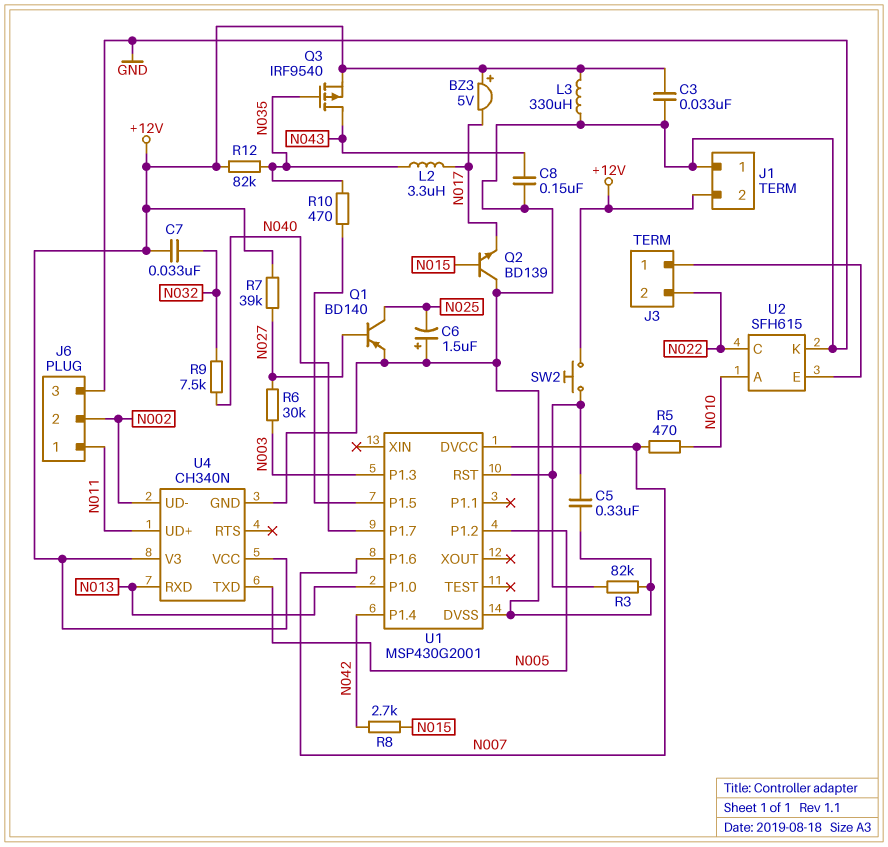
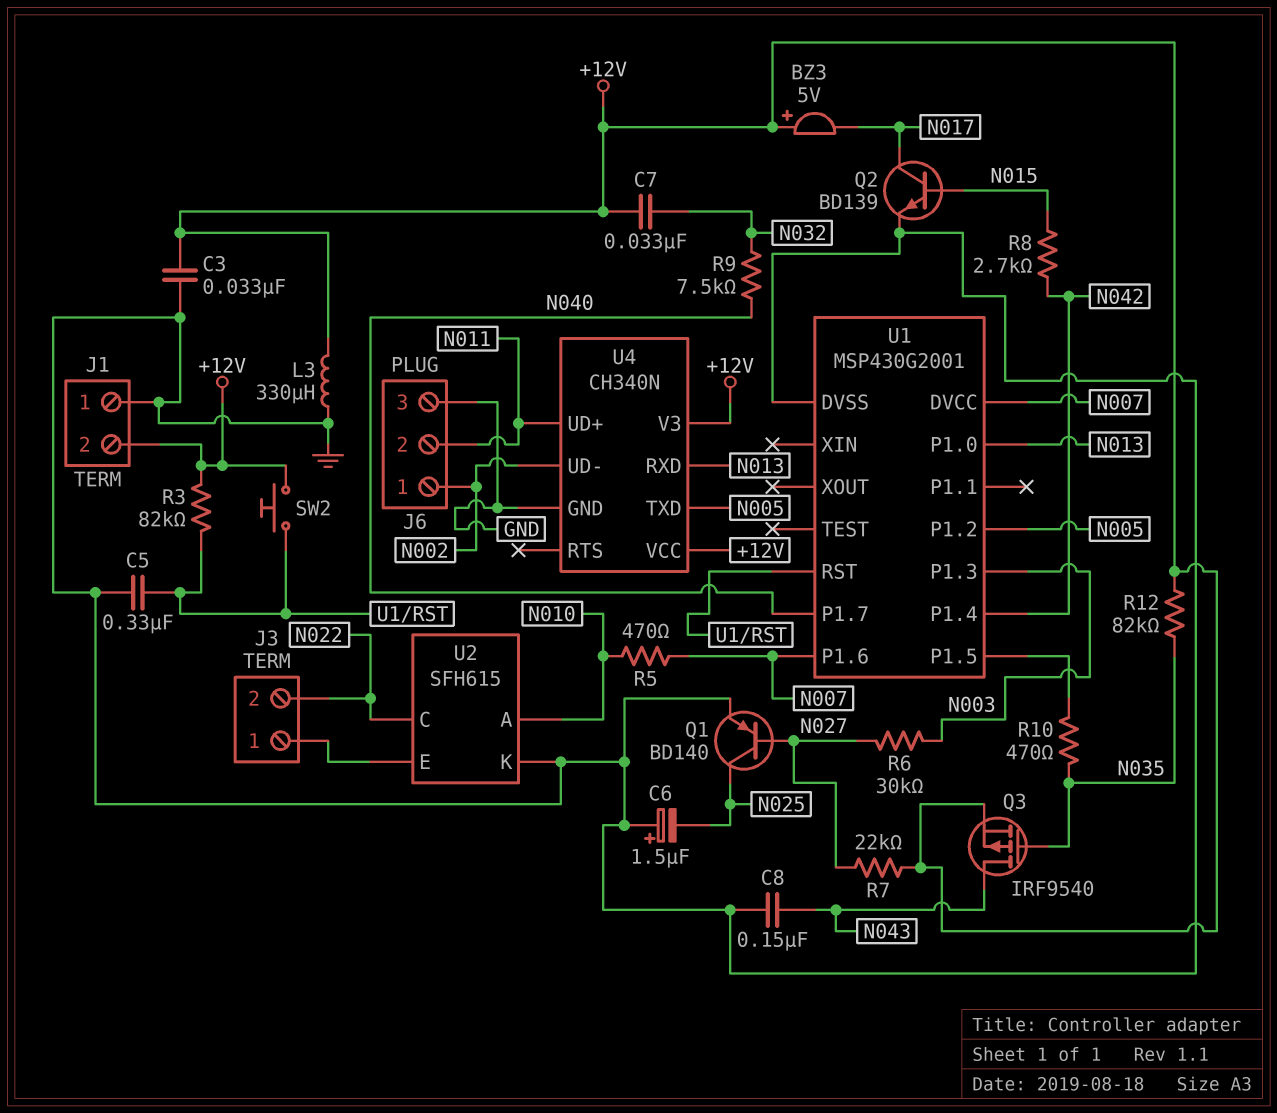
J6 pin 1: N011 -> N002
J6 pin 2: N002 -> N011
L2: 3.3uH (N017, N035) -> none
Q2: NPN BD139 (B N015, C GND, E N017) -> NPN BD139 (B N015, C N017, E GND)
R3: 82k (GND, U1/RST) -> 82k (+12V, U1/RST)
R7: 39k (+12V, N027) -> 22k (+12V, N027)

